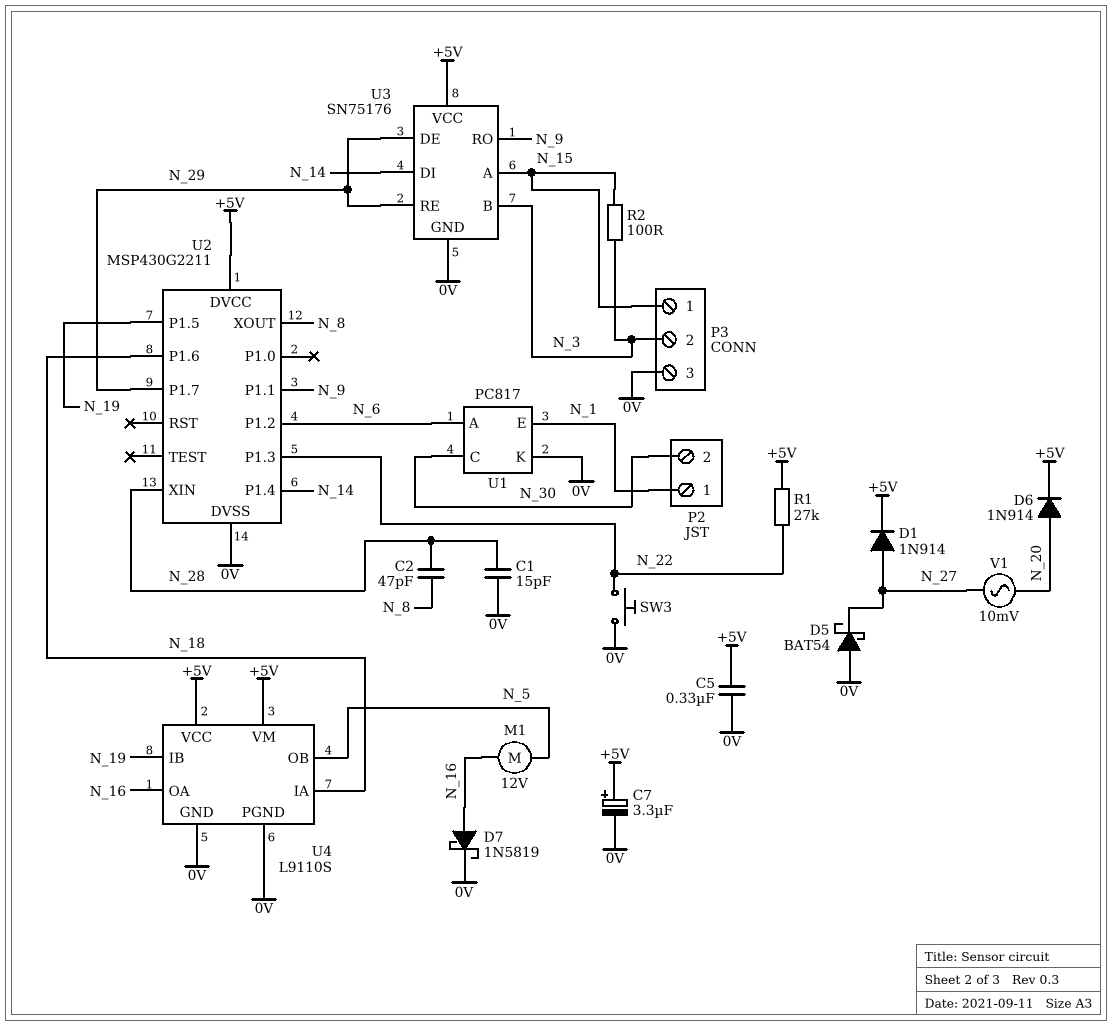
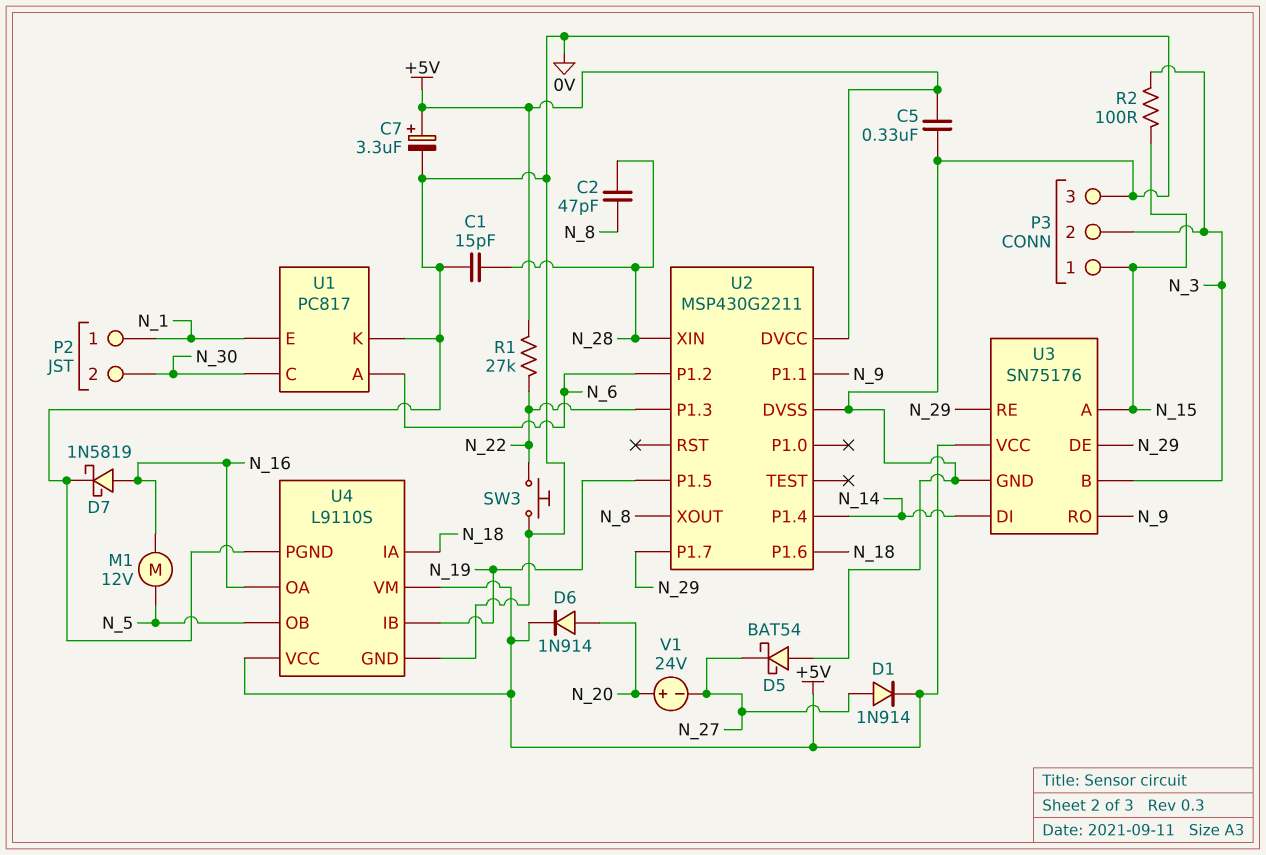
V1: AC 10mV (N_20, N_27) -> 24V (plus N_20, minus N_27)

